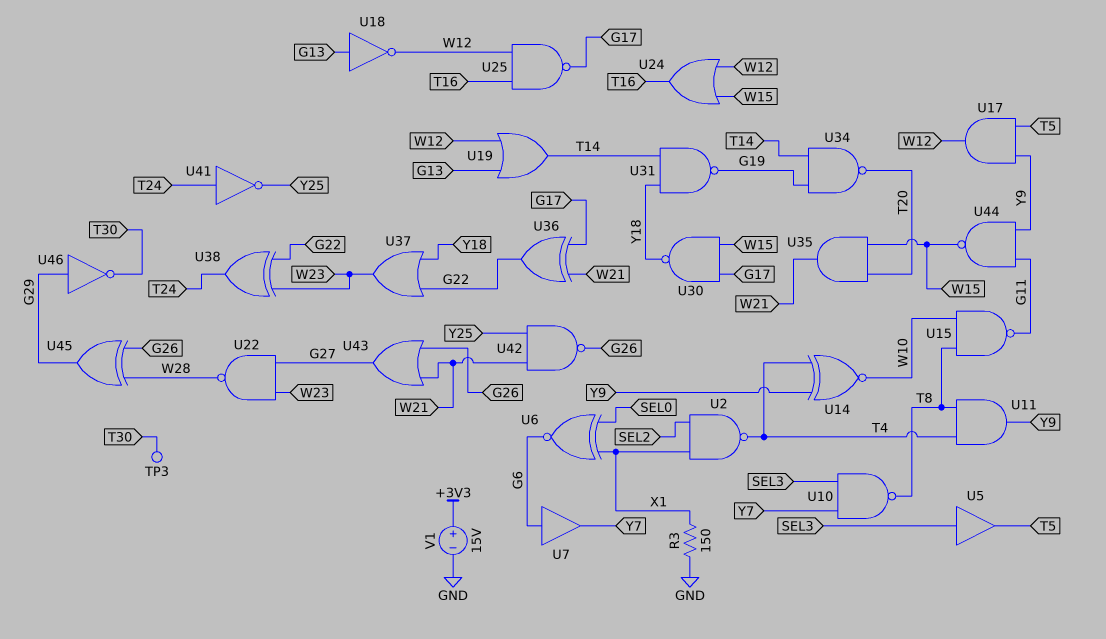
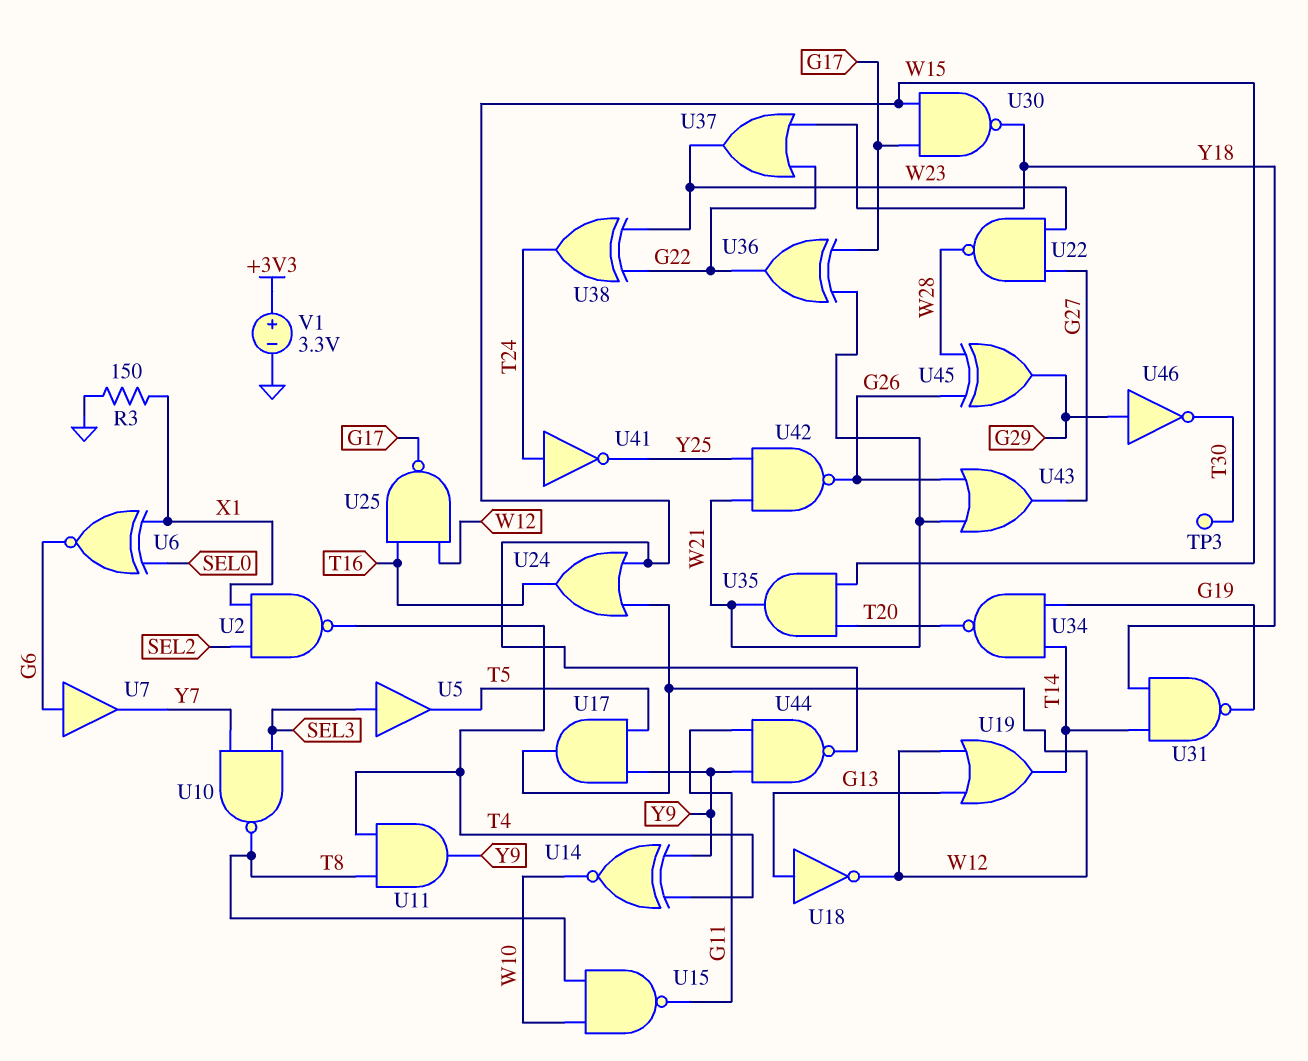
V1: 15V (plus +3V3, minus GND) -> 3.3V (plus +3V3, minus GND)

